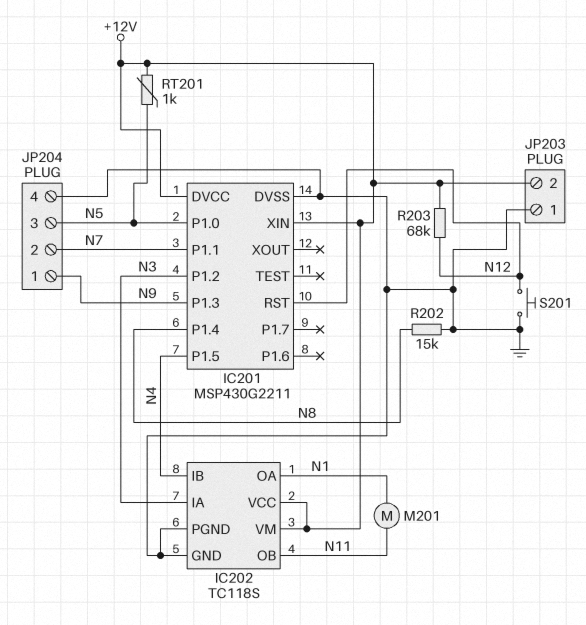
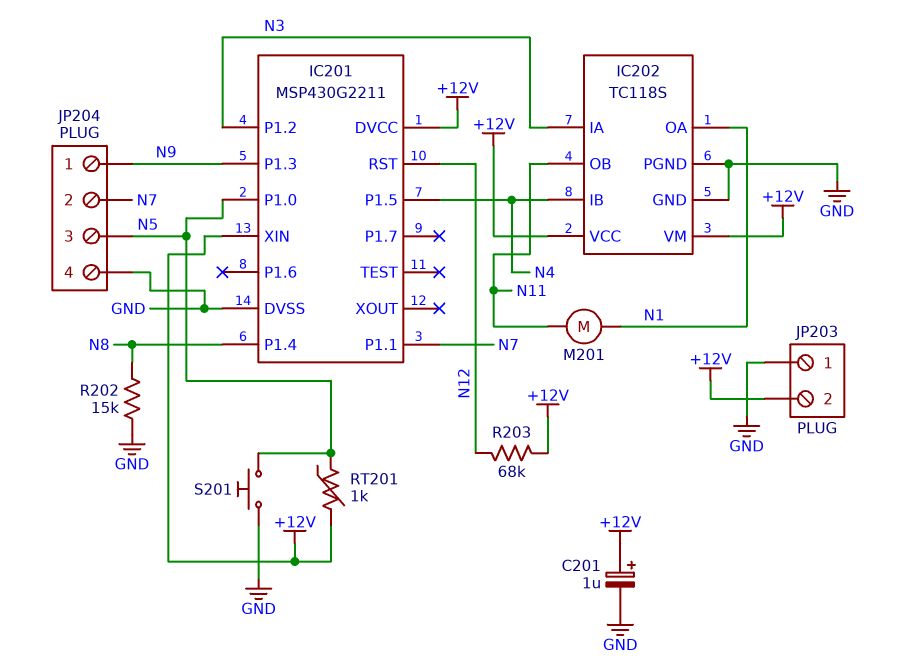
C201: none -> 1uF (plus +12V, minus GND)
S201: button (GND, N12) -> button (GND, N5)

